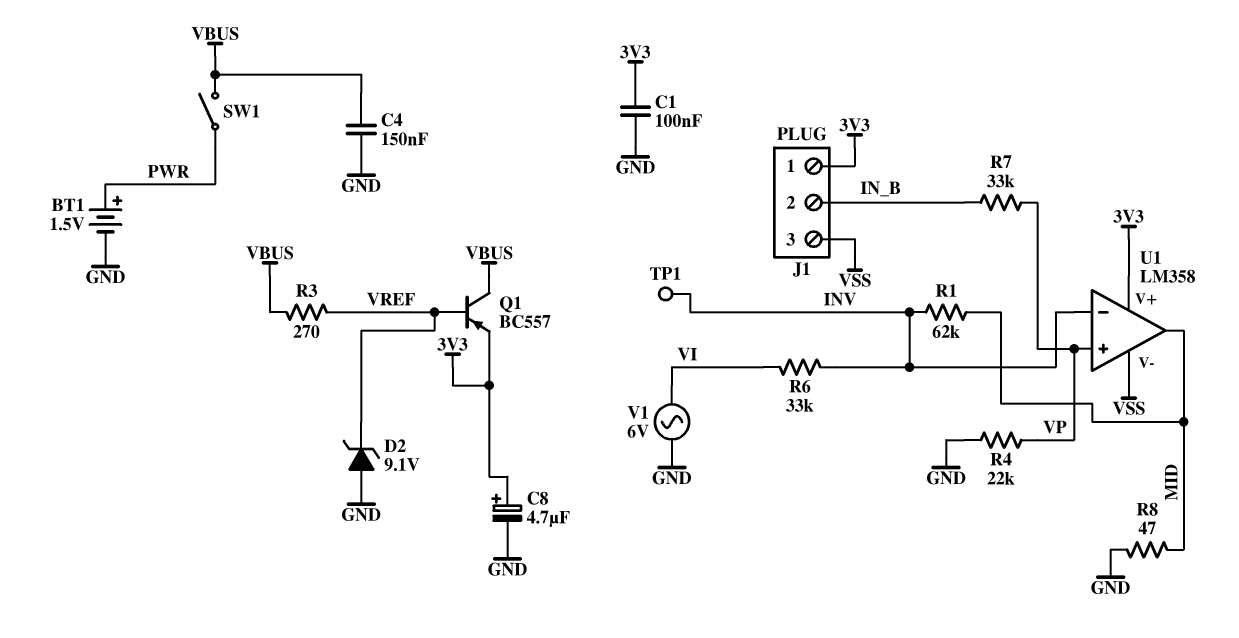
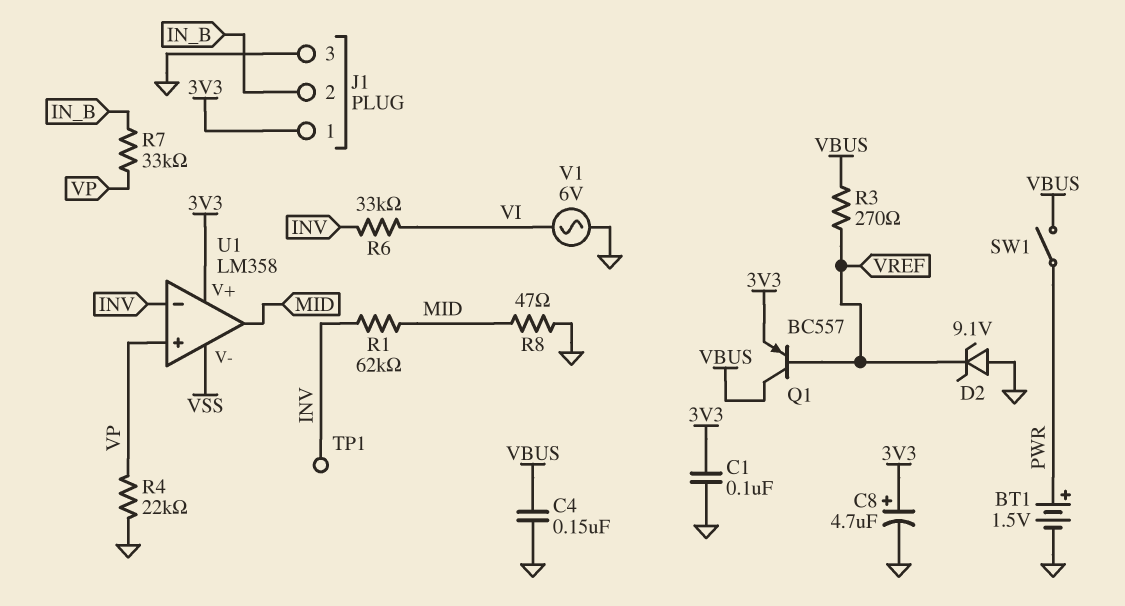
J1 pin 3: VSS -> GND

